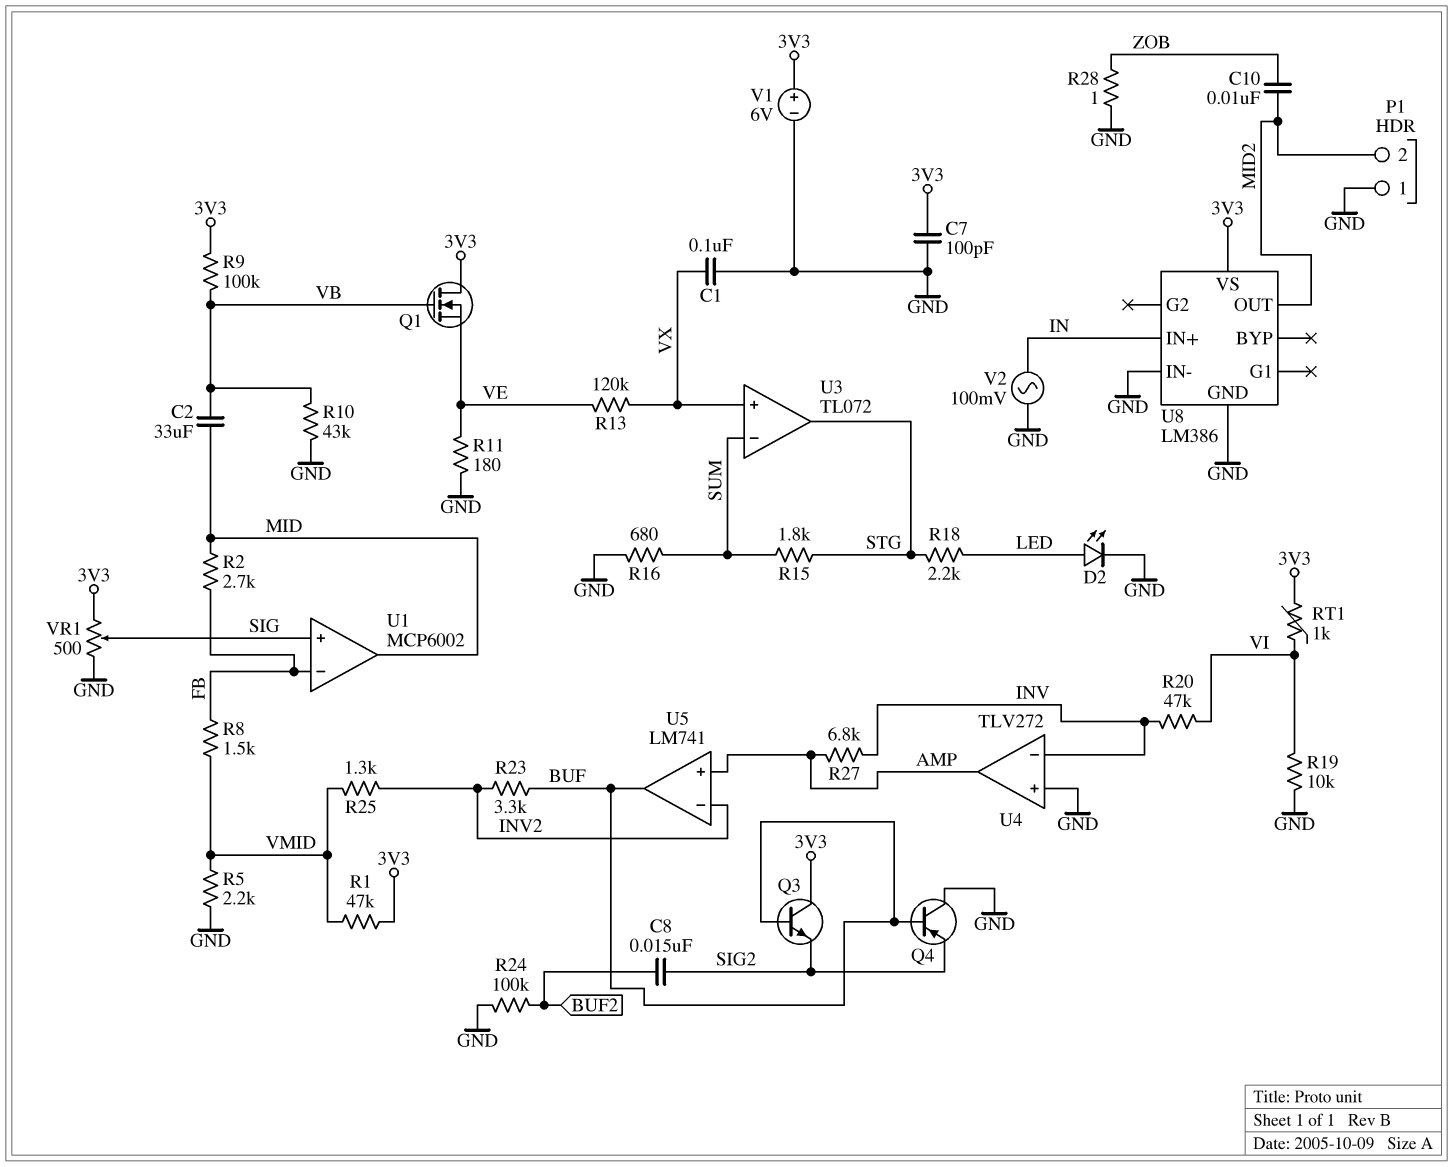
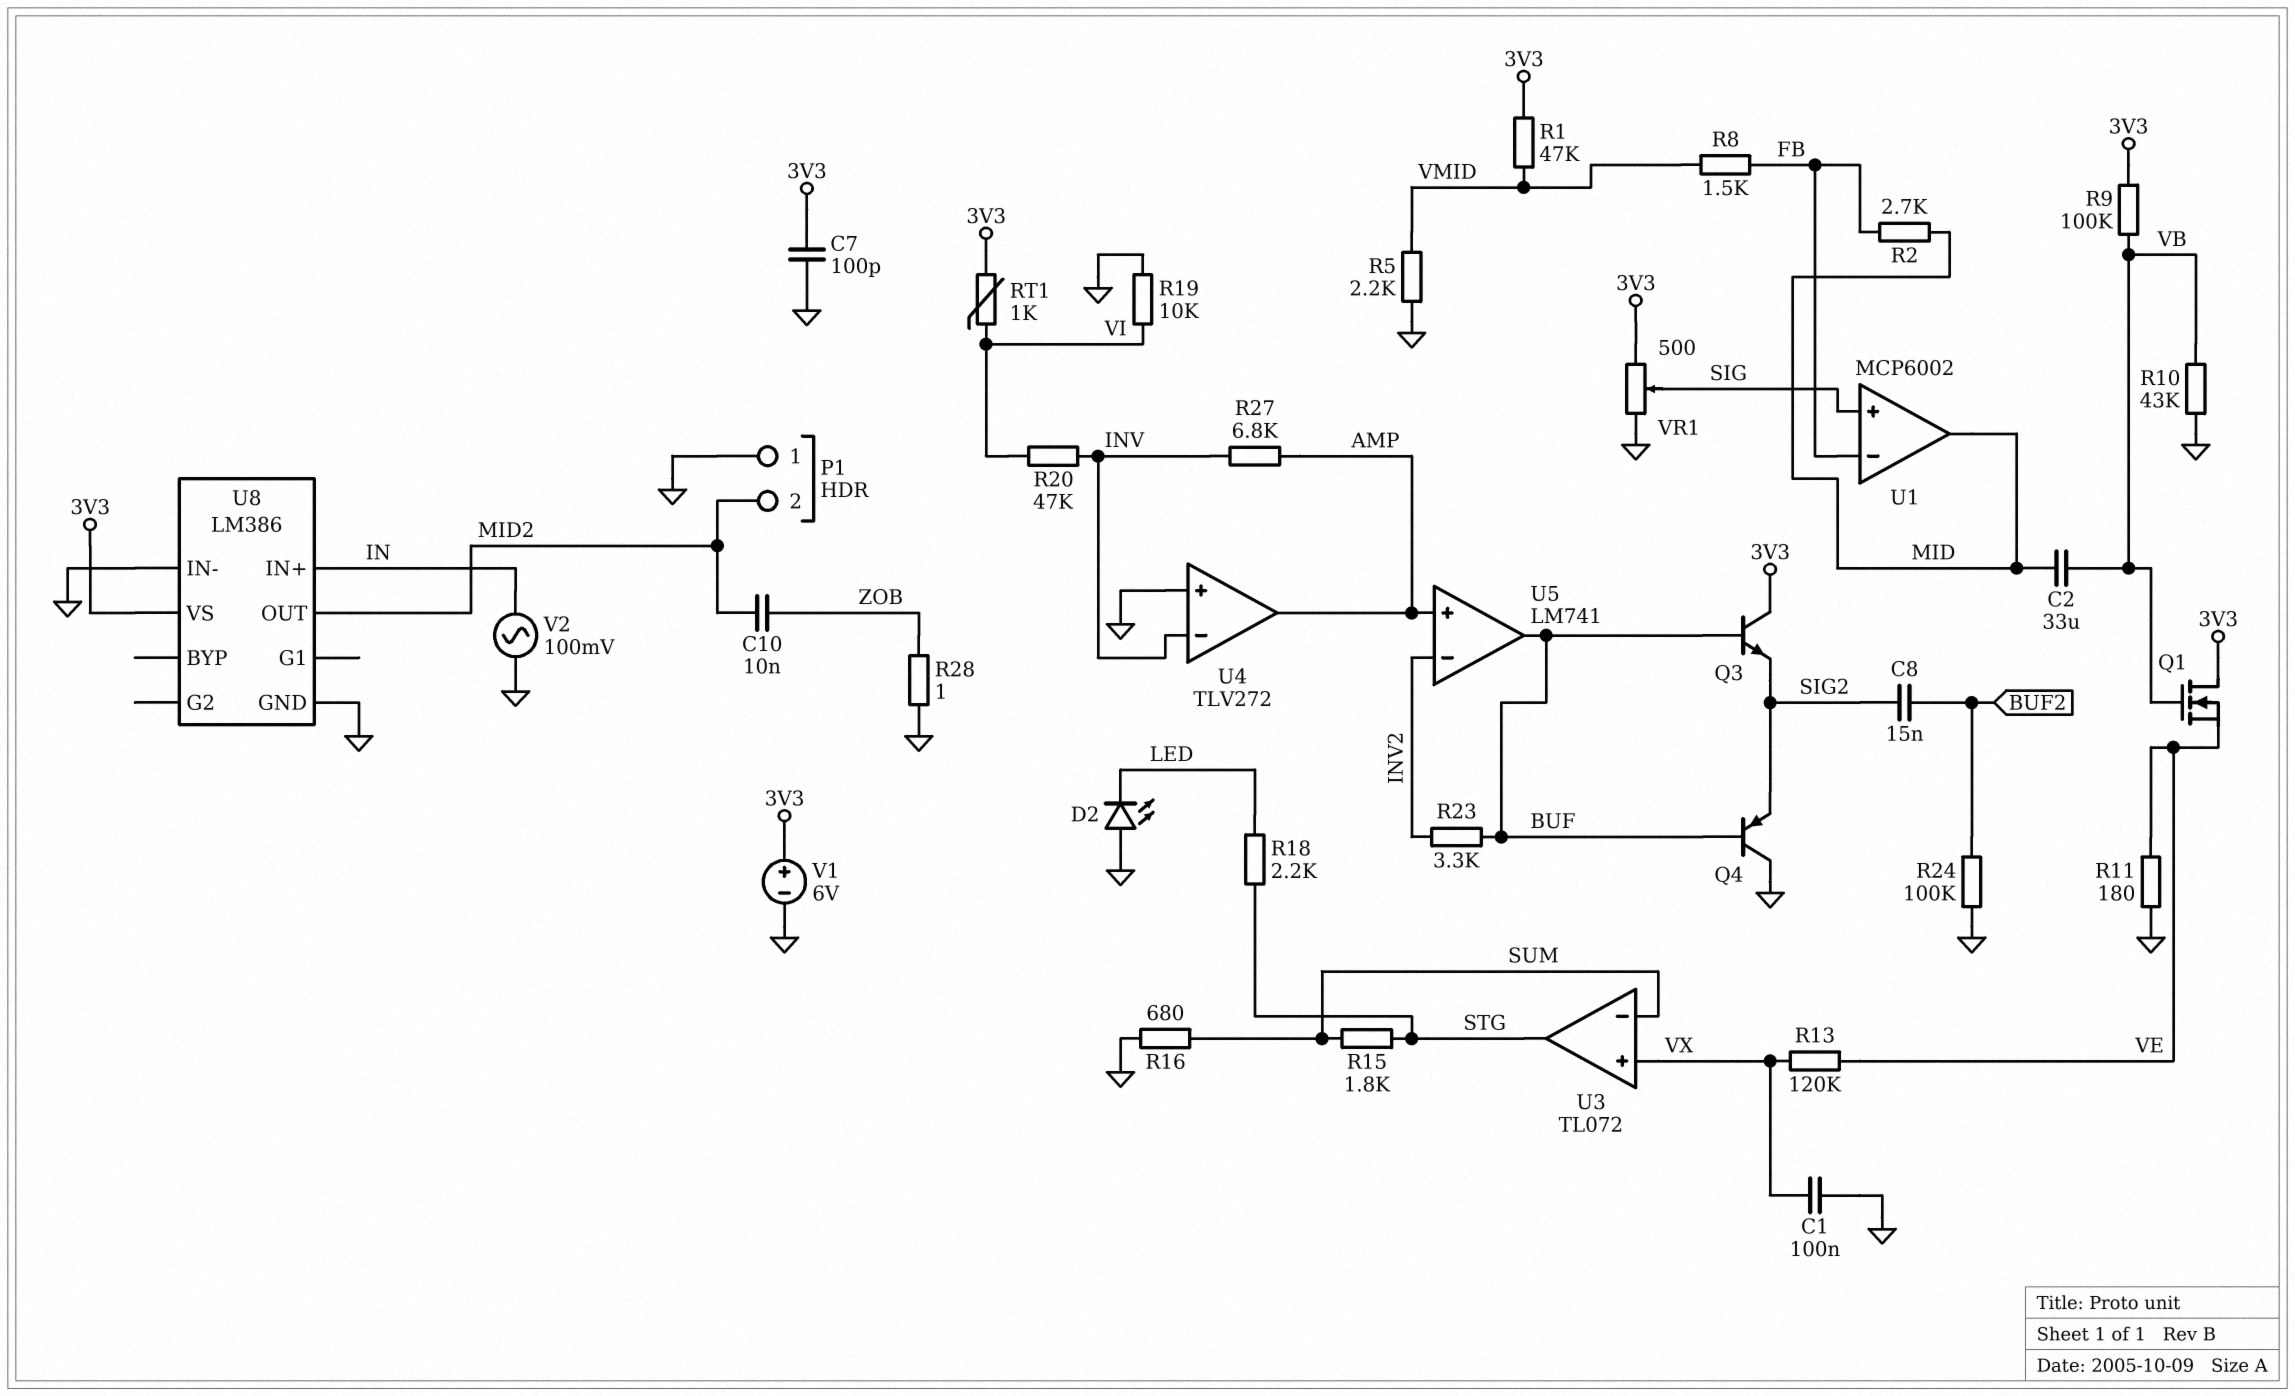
D2: LED (A LED, K GND) -> LED (A GND, K LED)
R25: 1.3k (INV2, VMID) -> none

